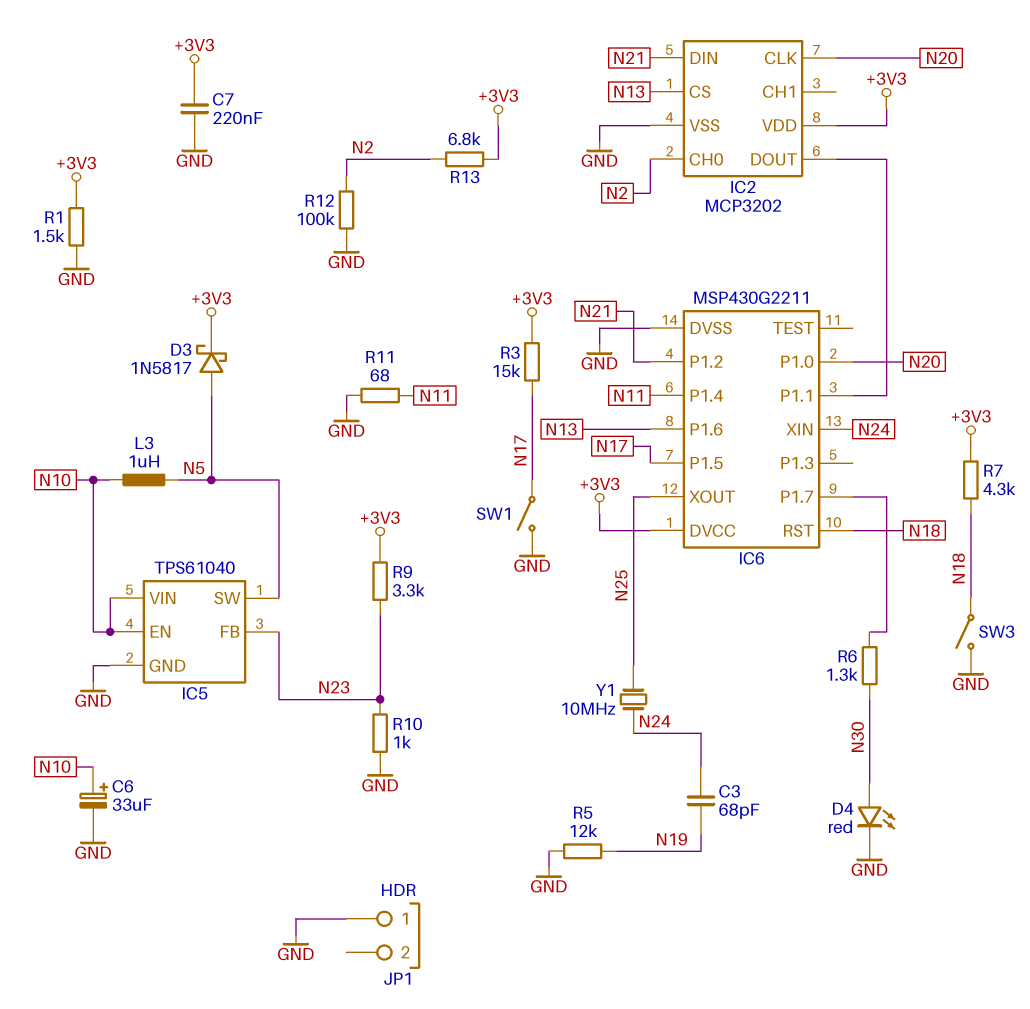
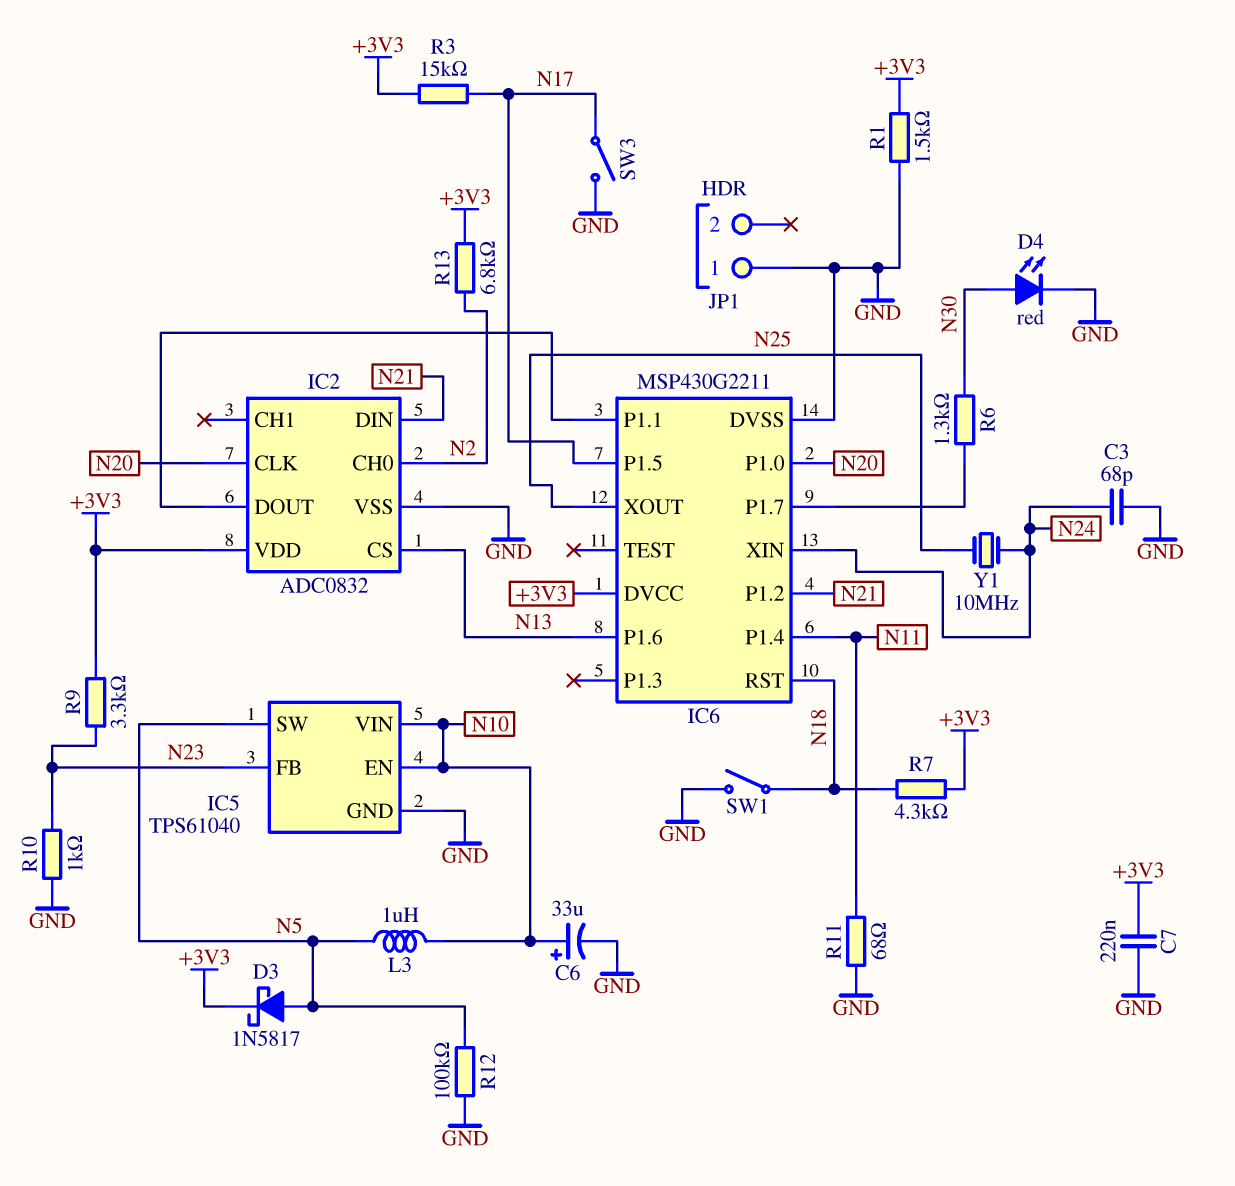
C3: 68pF (N19, N24) -> 68pF (GND, N24)
IC2: MCP3202 -> ADC0832
R5: 12k (GND, N19) -> none
R12: 100k (GND, N2) -> 100k (GND, N5)
SW1: switch (GND, N17) -> switch (GND, N18)
SW3: switch (GND, N18) -> switch (GND, N17)

